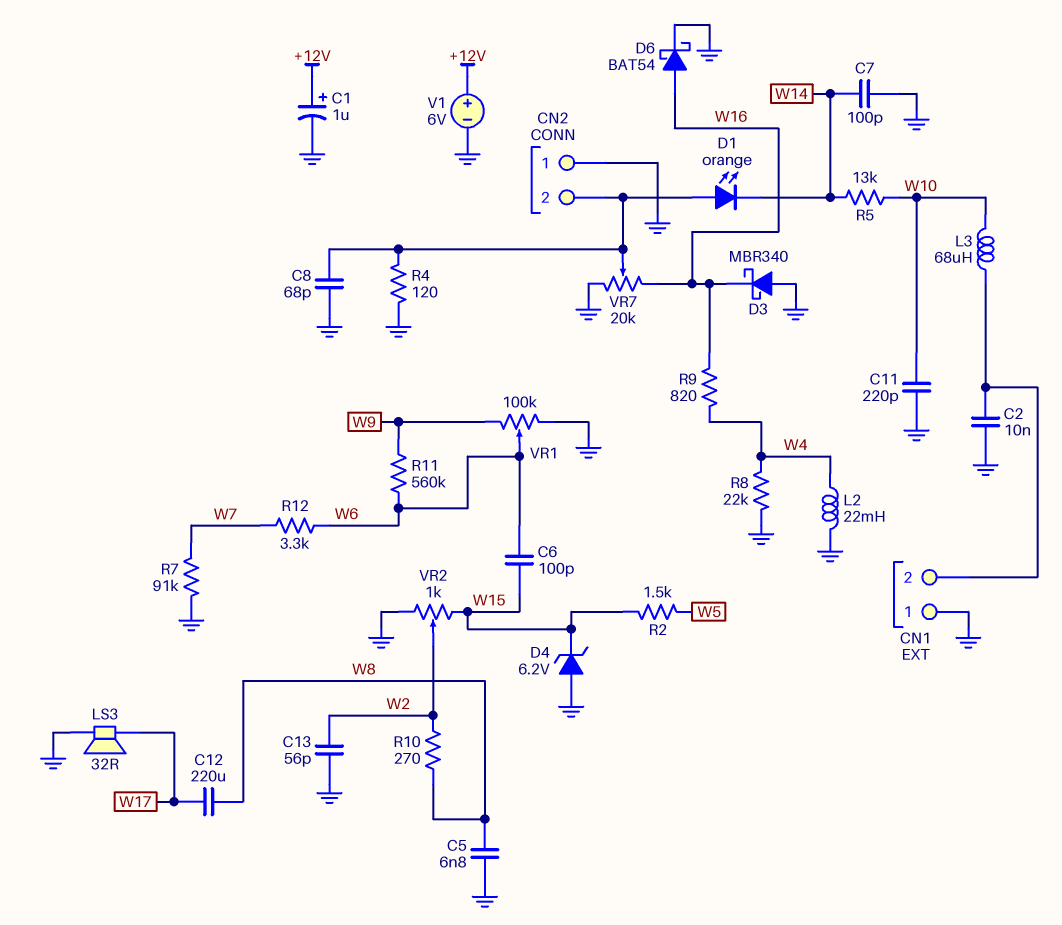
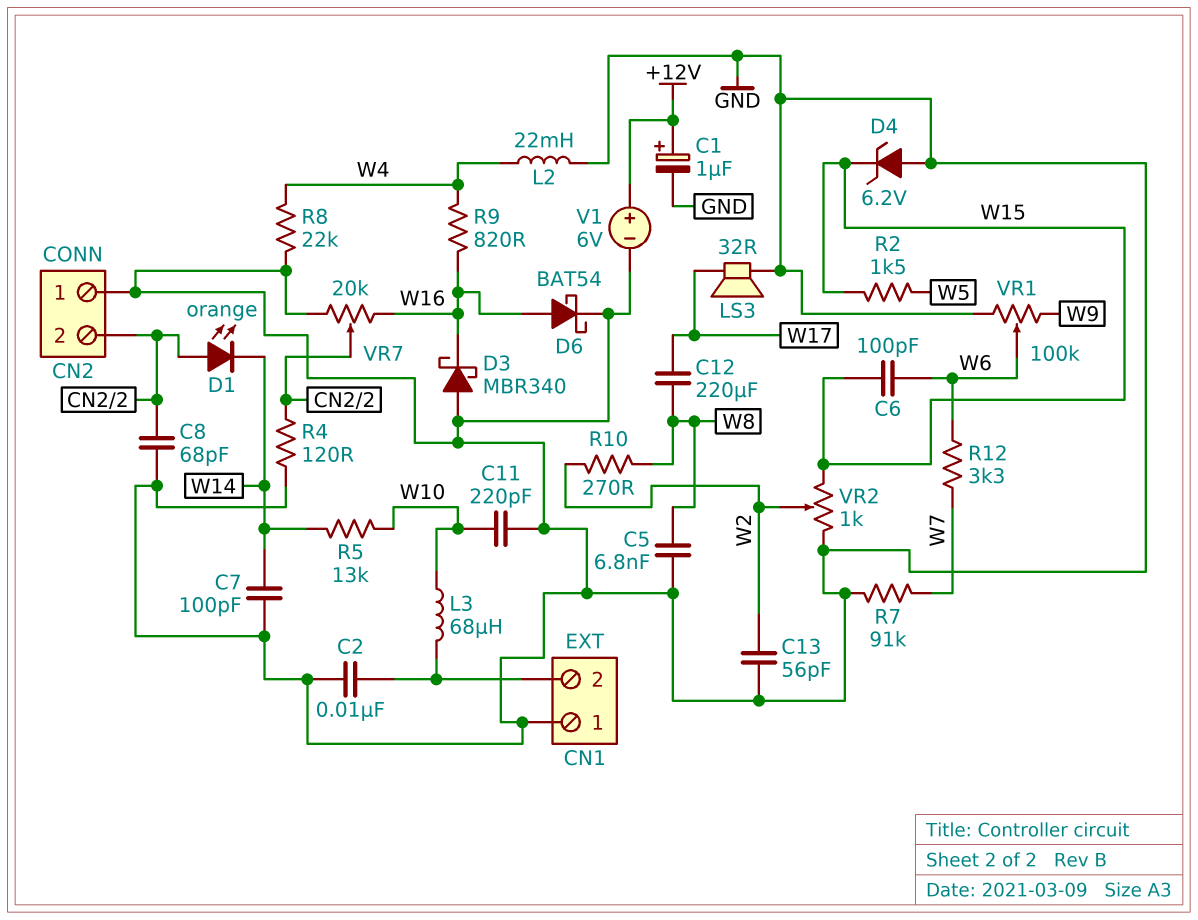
R11: 560k (W6, W9) -> none

